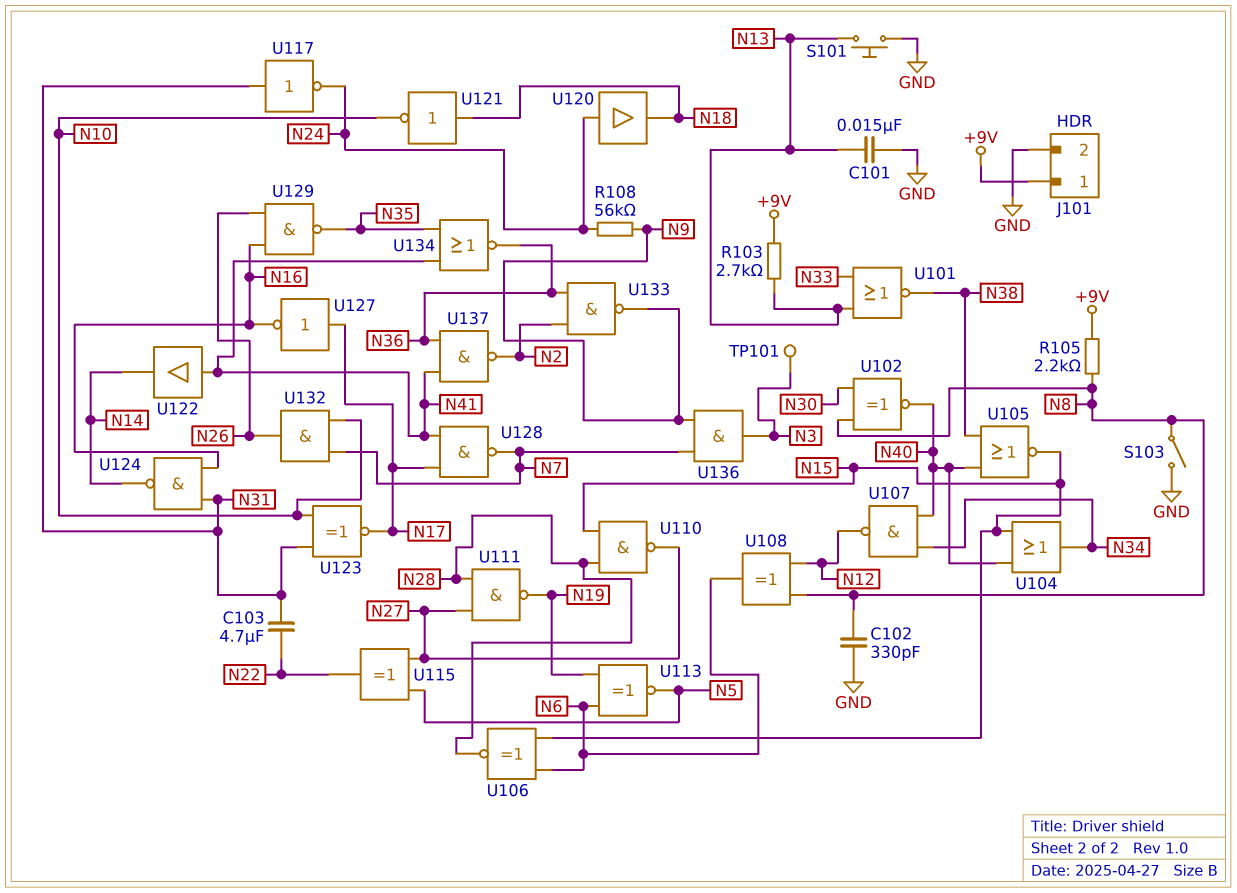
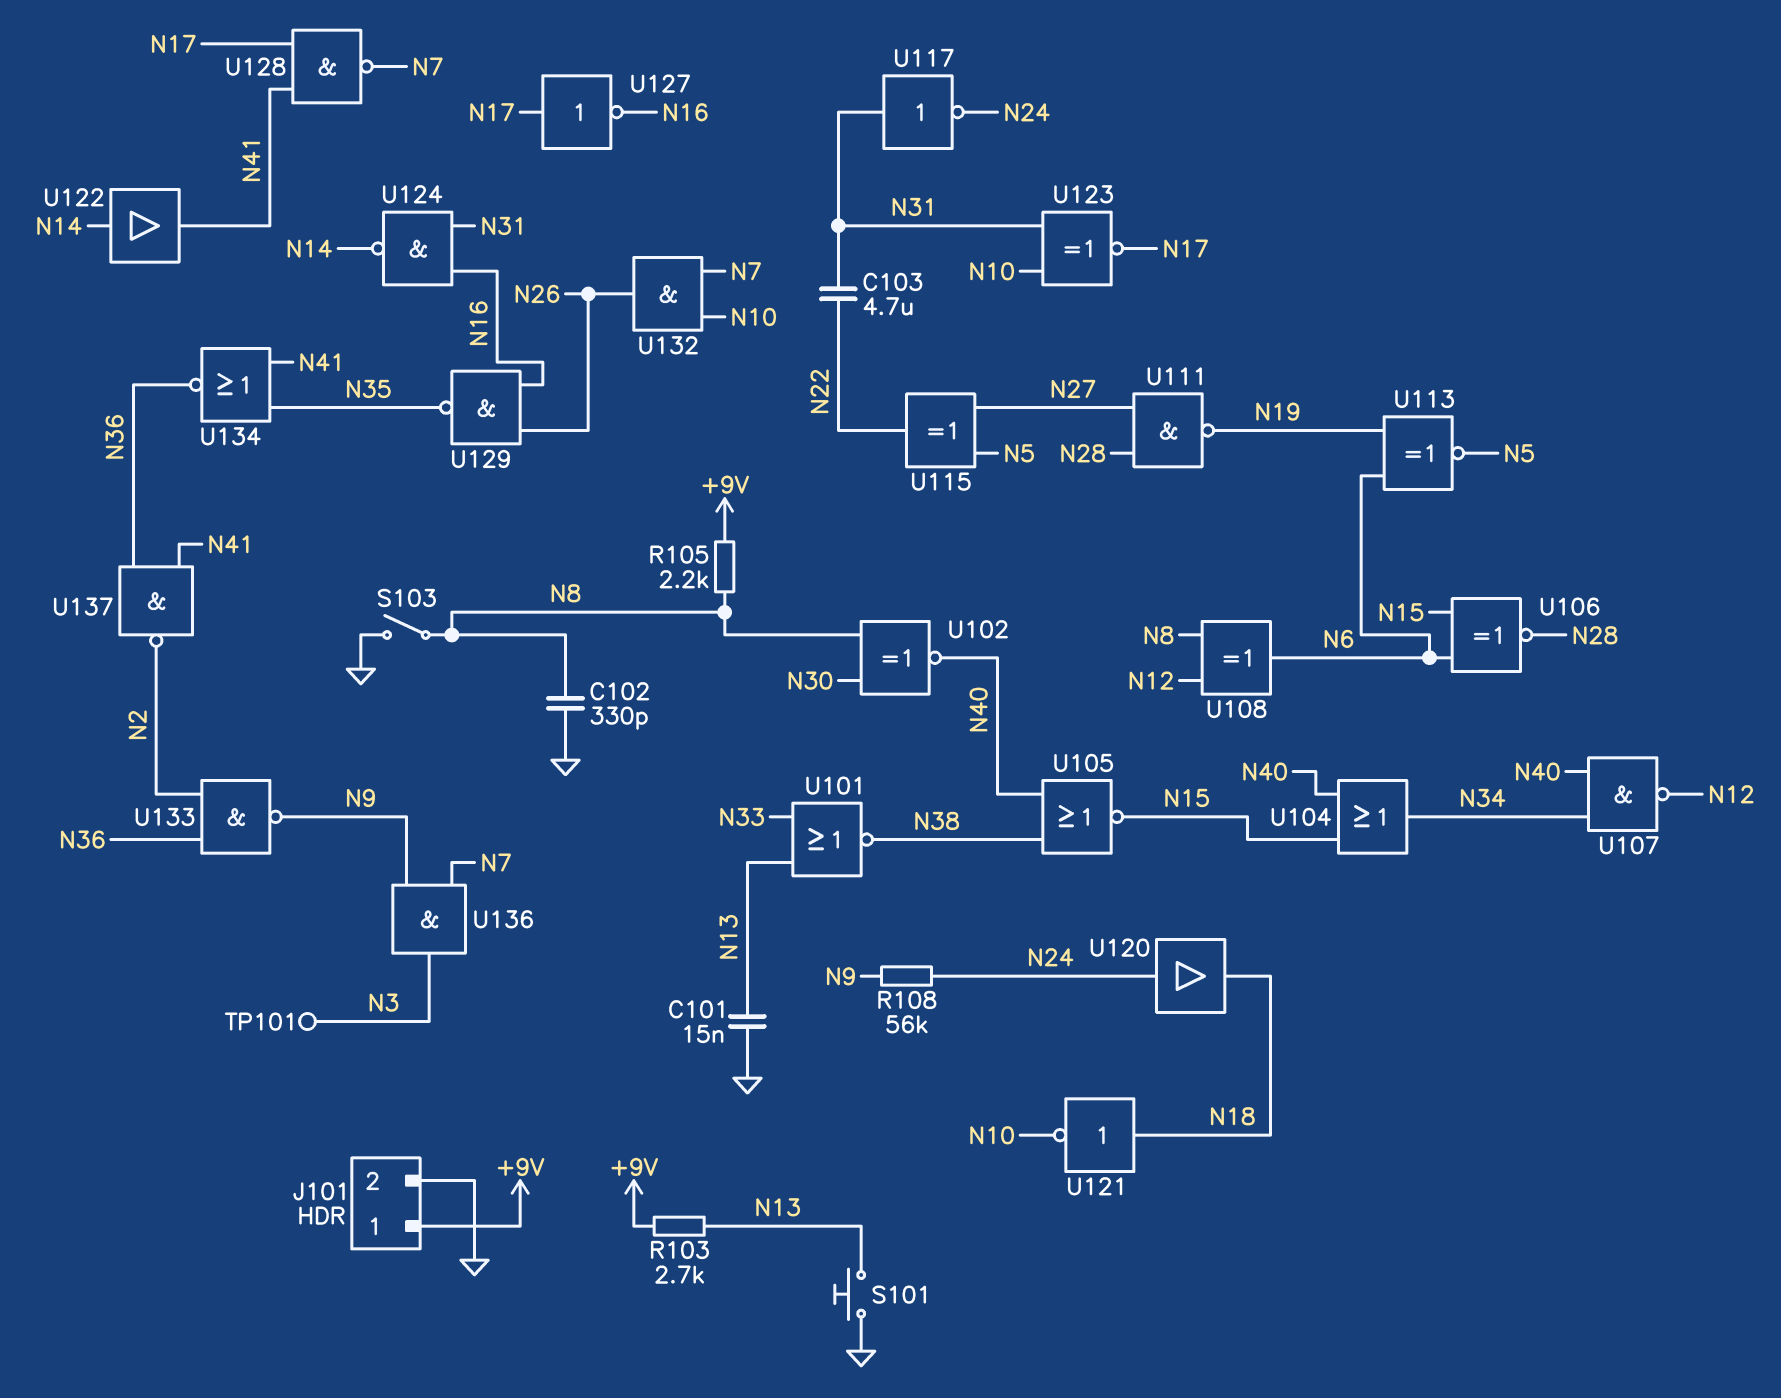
U110: NAND (in N15, in N28, out N27) -> none
U122: buffer (in N41, out N14) -> buffer (in N14, out N41)

